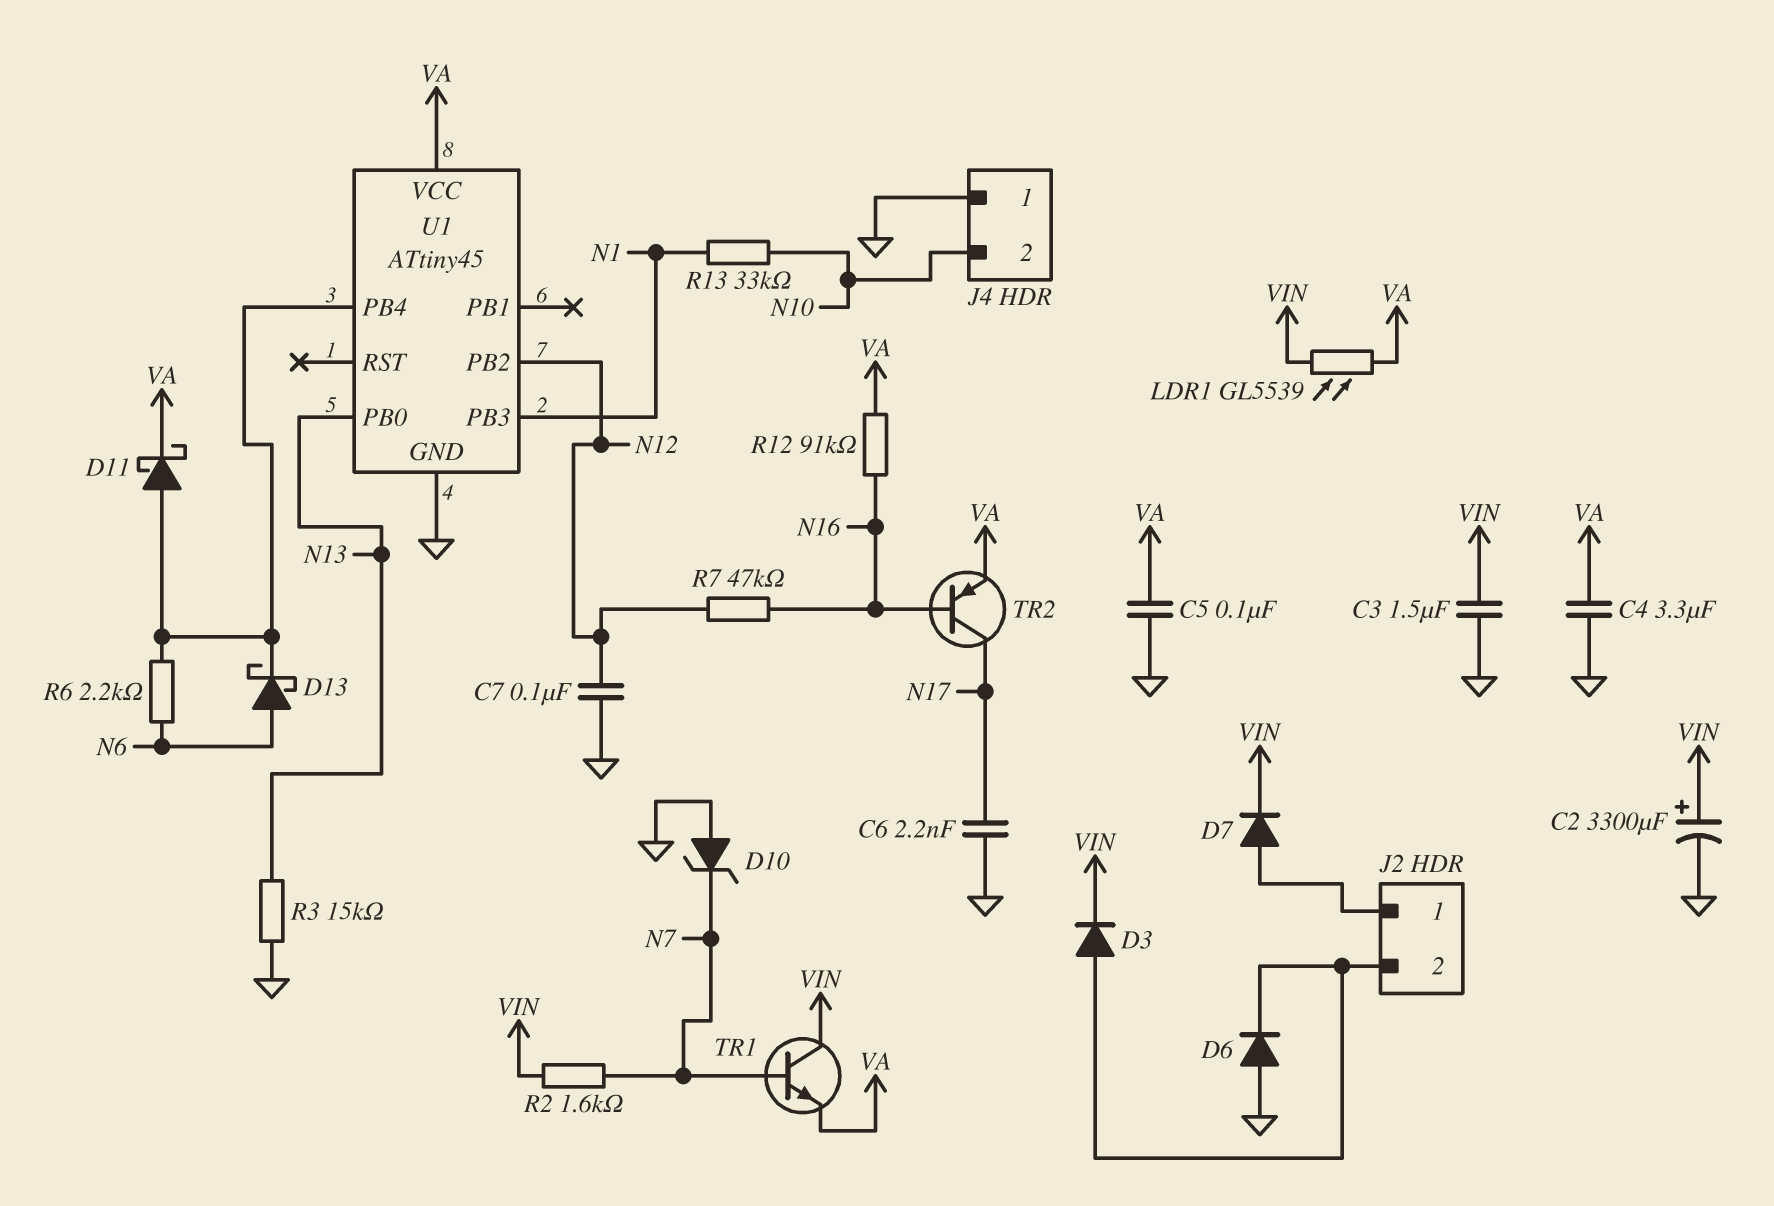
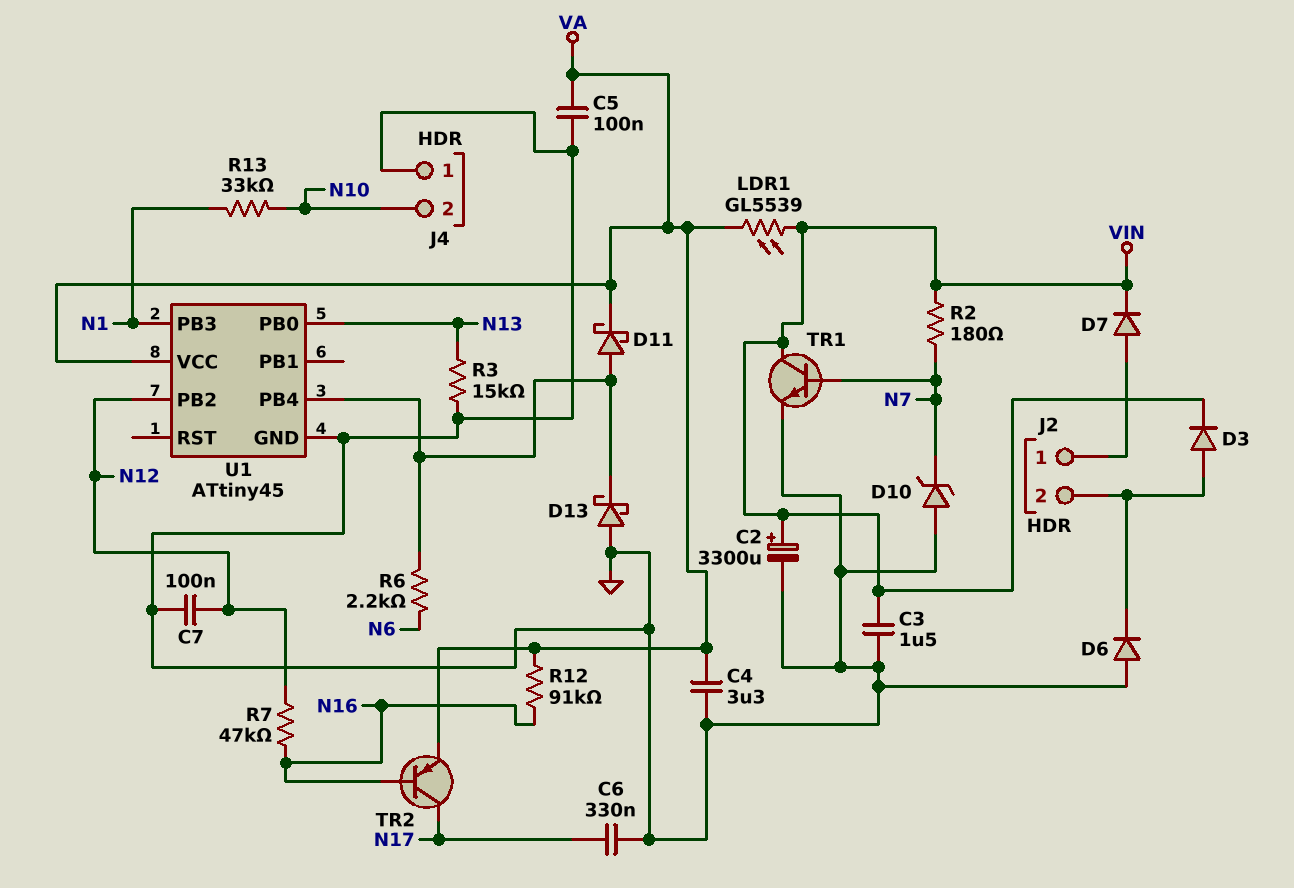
C6: 2.2nF (GND, N17) -> 330nF (GND, N17)
D13: schottky (A N6, K U1/PB4) -> schottky (A GND, K U1/PB4)
R2: 1.6k (N7, VIN) -> 180 (N7, VIN)
TR1: NPN (B N7, C VIN, E VA) -> NPN (B N7, C VIN, E GND)

